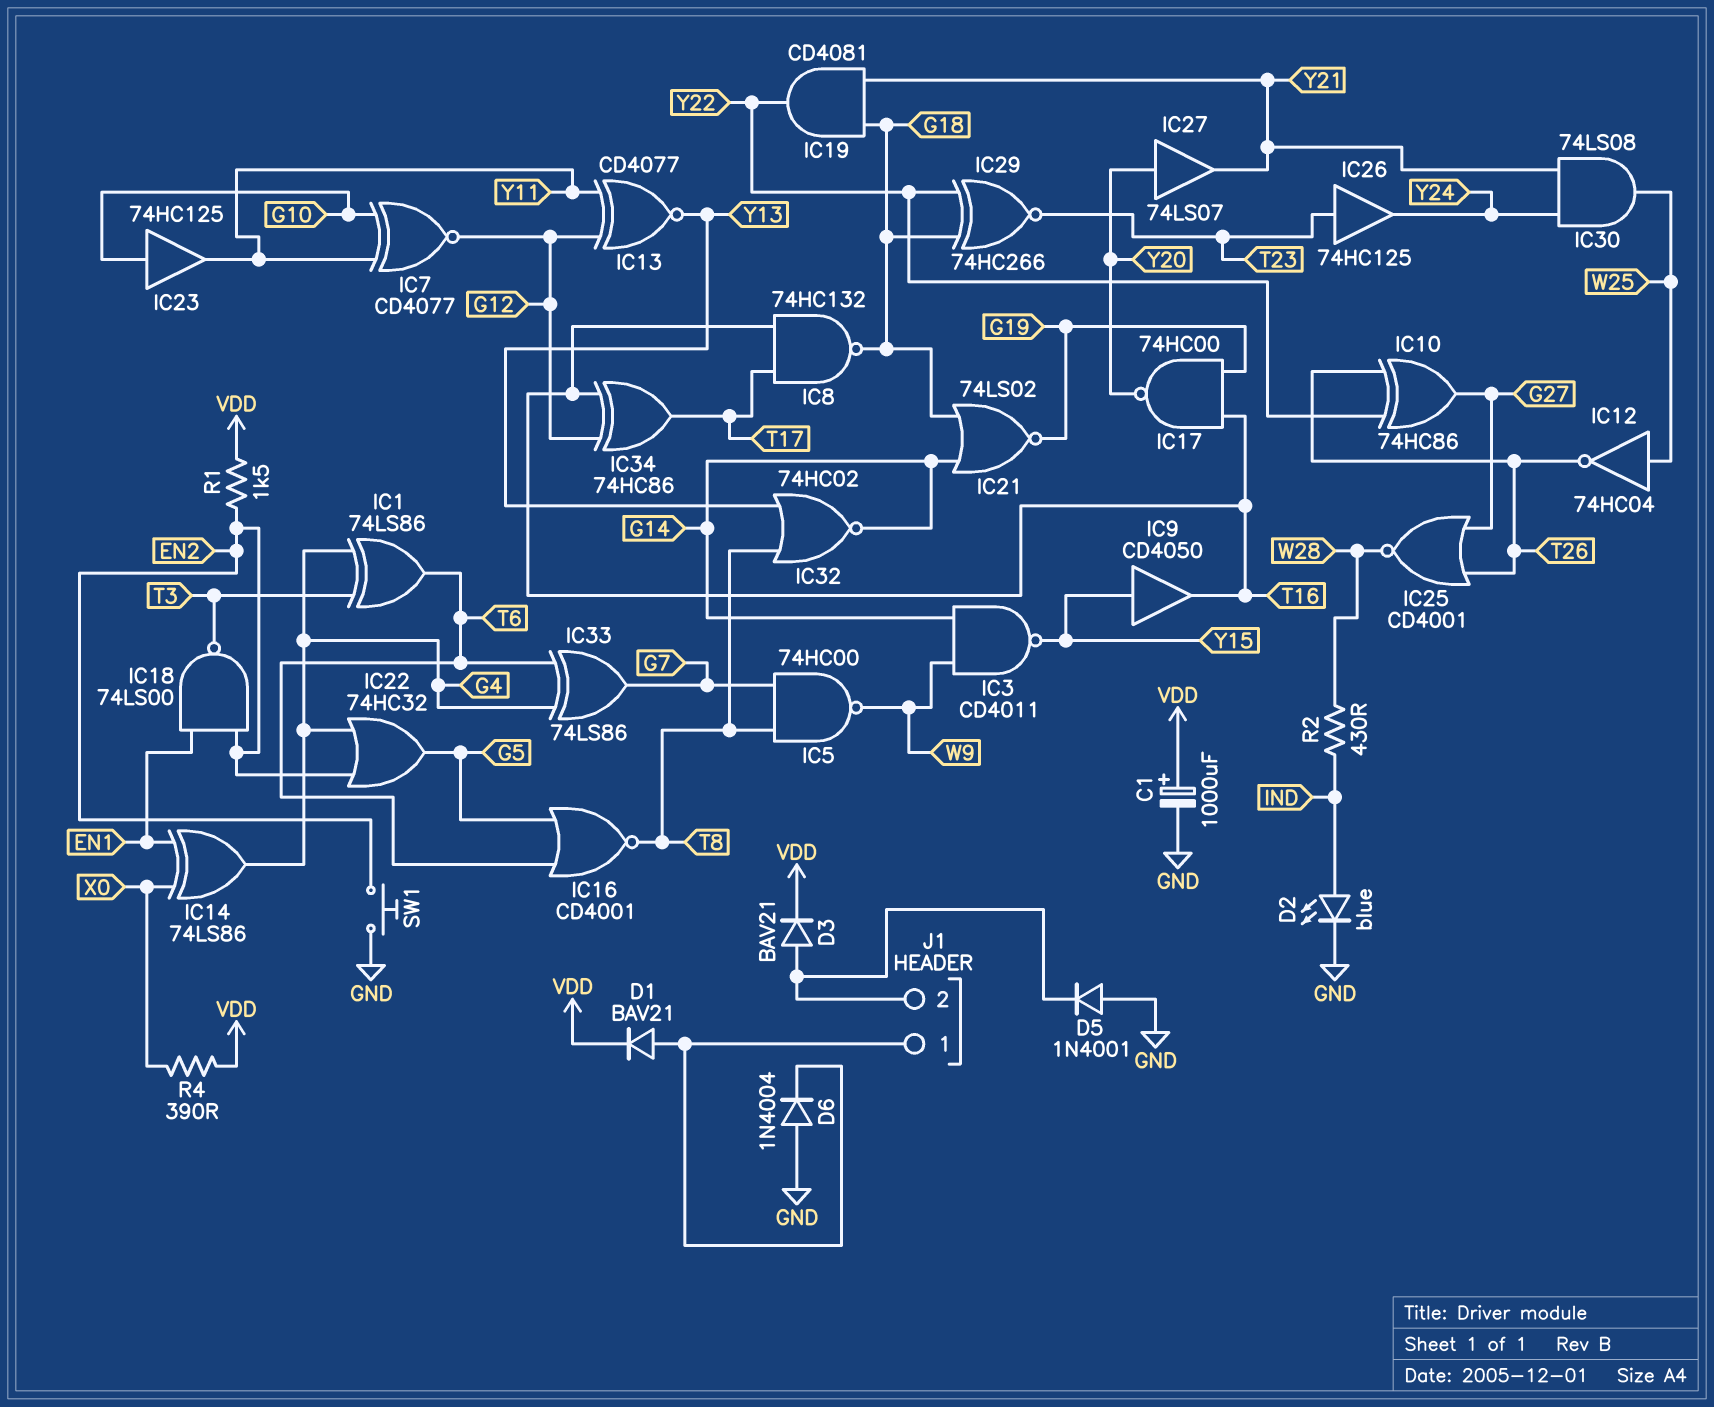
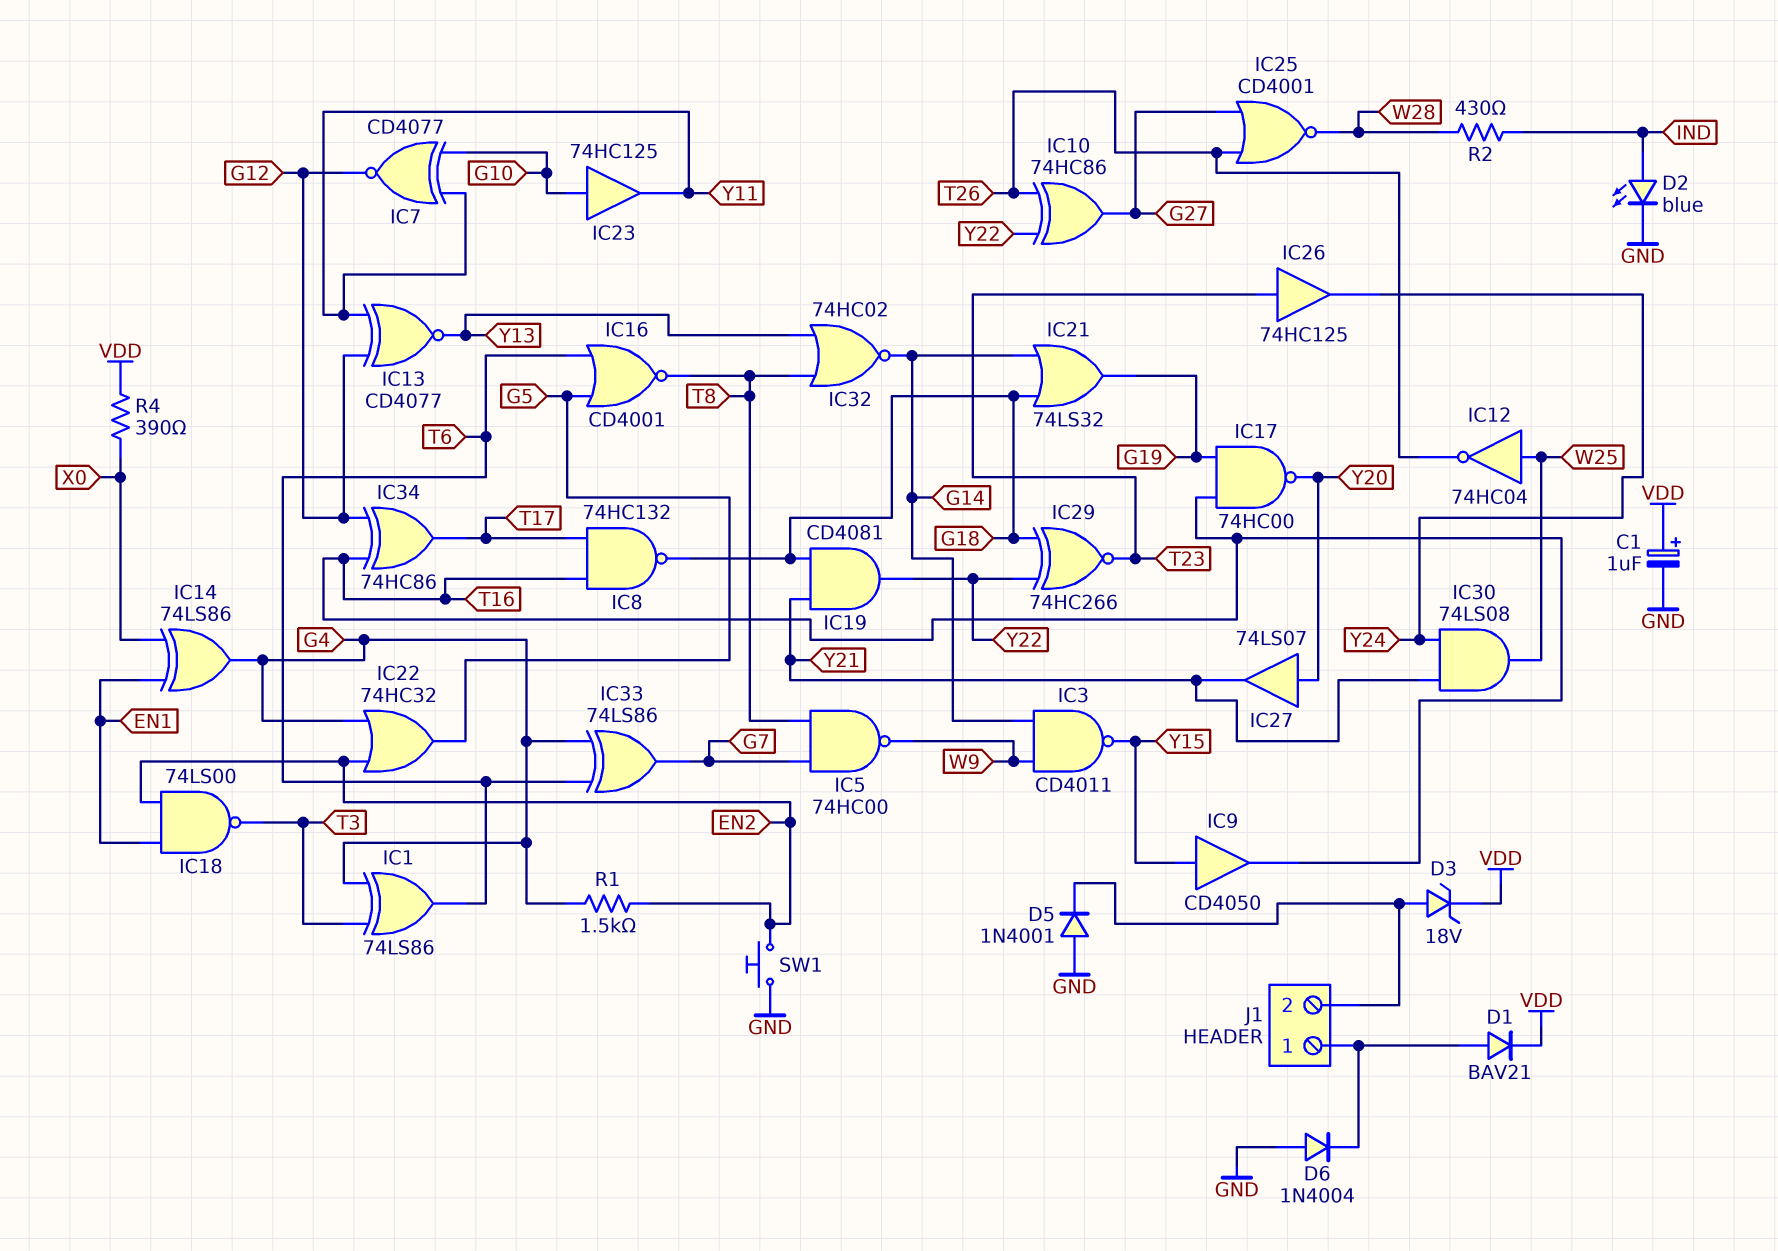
C1: 1000uF (plus VDD, minus GND) -> 1uF (plus VDD, minus GND)
D3: diode BAV21 (A J1/2, K VDD) -> zener 18V (A J1/2, K VDD)
IC21: NOR 74LS02 (in G14, in G18, out G19) -> OR 74LS32 (in G14, in G18, out G19)
R1: 1.5k (EN2, VDD) -> 1.5k (EN2, G4)

